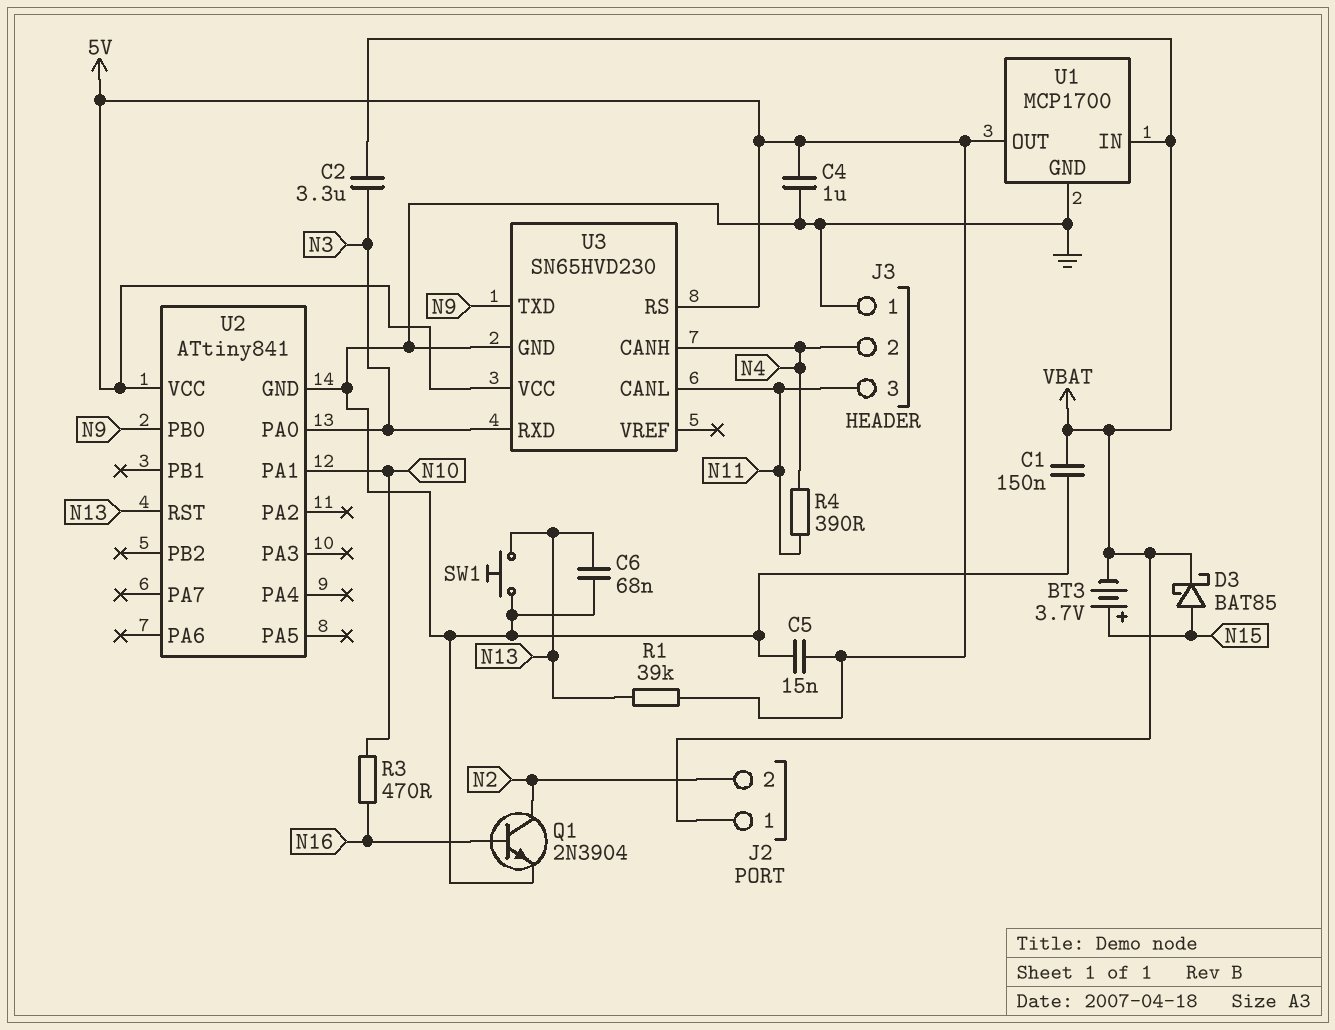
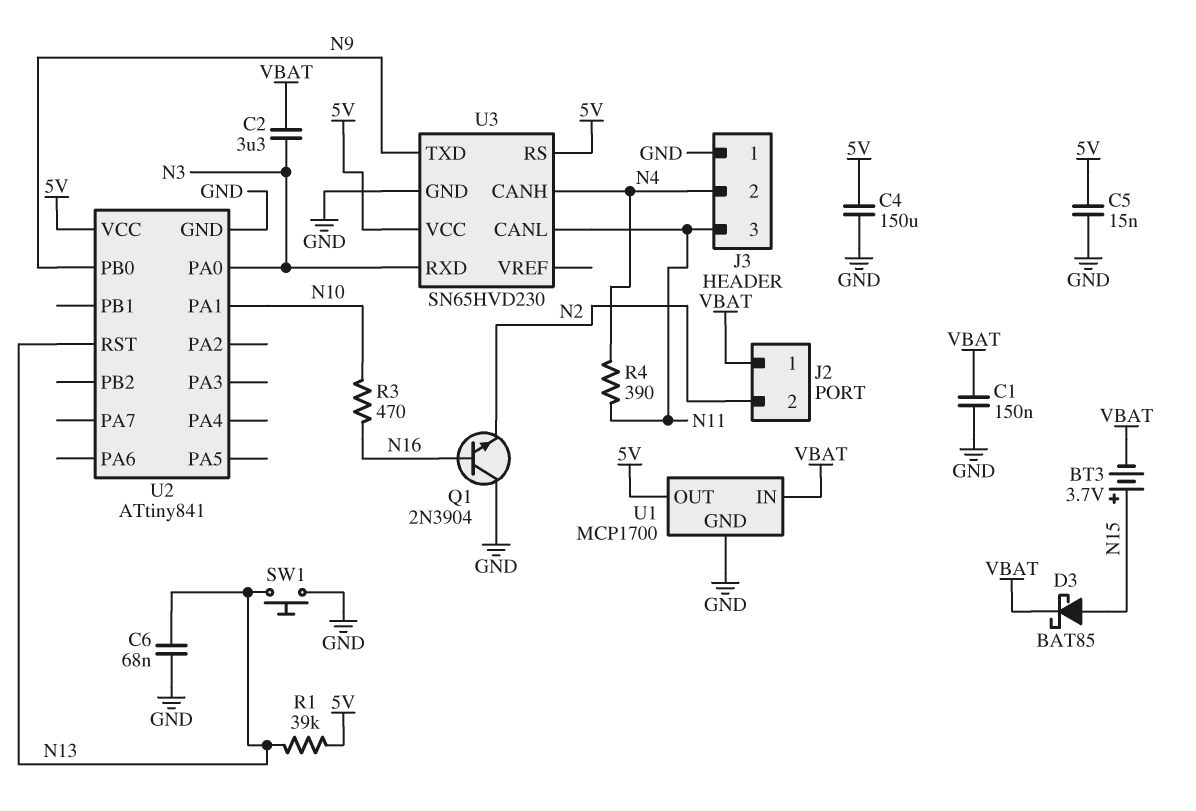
C4: 1uF (5V, GND) -> 150uF (5V, GND)
Q1: NPN 2N3904 (B N16, C N2, E GND) -> NPN 2N3904 (B N16, C GND, E N2)

